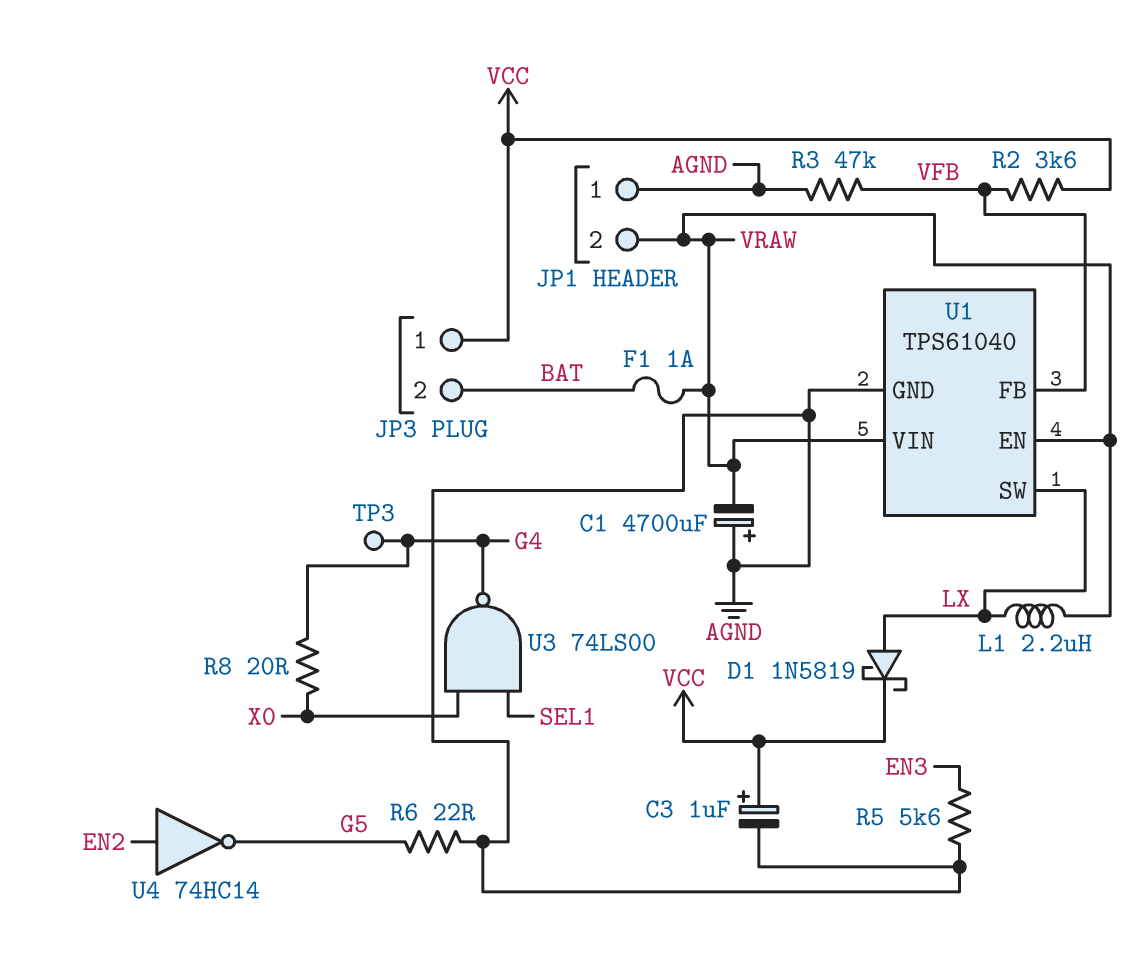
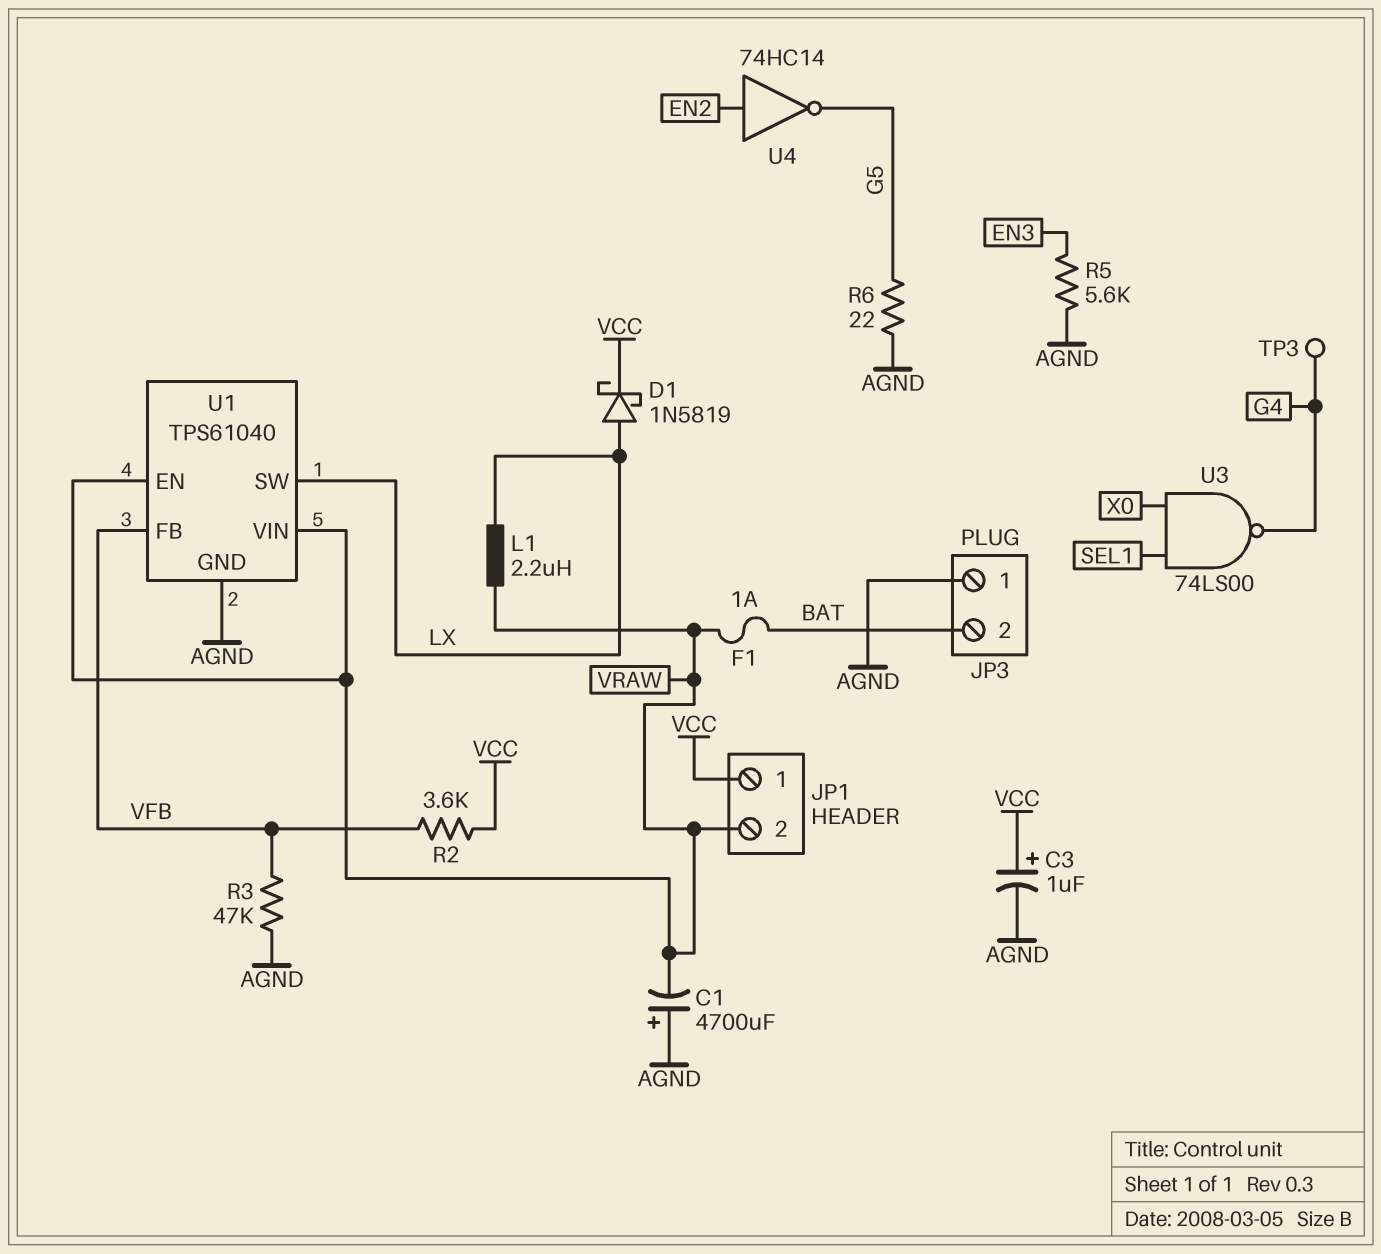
JP1 pin 1: AGND -> VCC
JP3 pin 1: VCC -> AGND
R8: 20 (G4, X0) -> none

